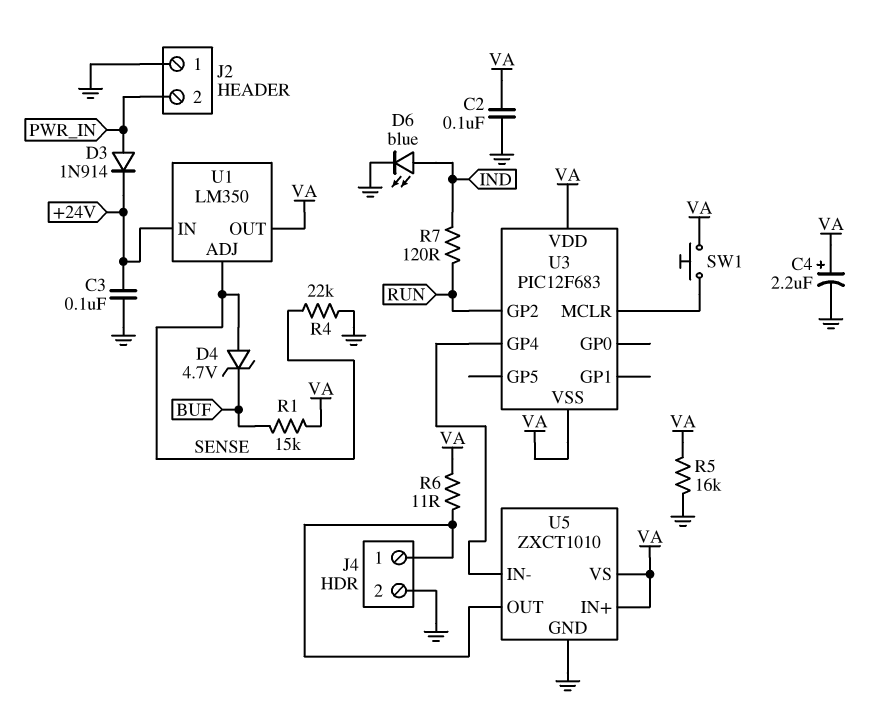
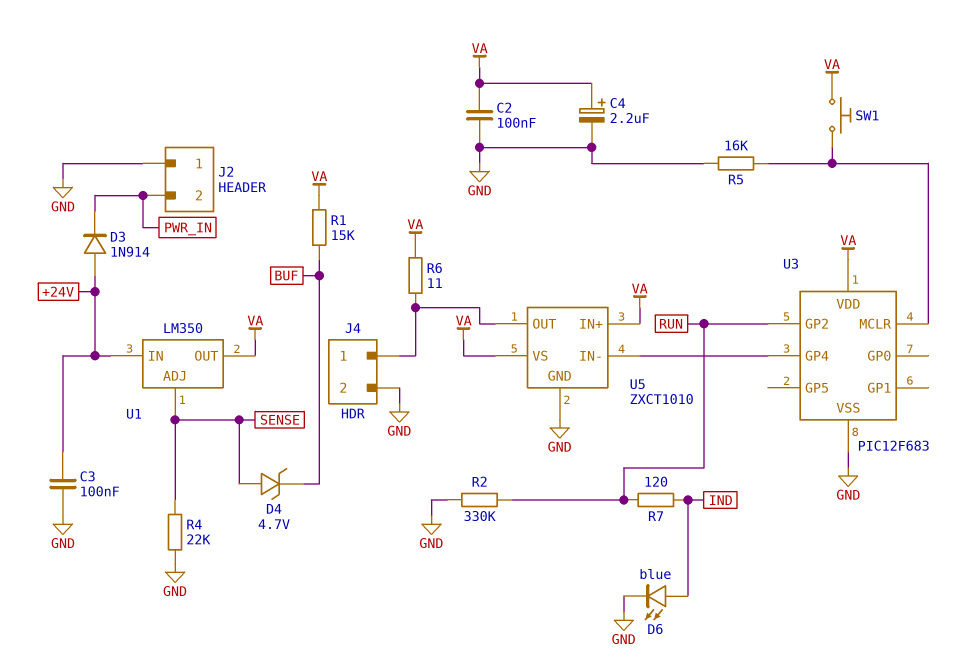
D3: diode 1N914 (A PWR_IN, K +24V) -> diode 1N914 (A +24V, K PWR_IN)
R2: none -> 330k (GND, RUN)
R5: 16k (GND, VA) -> 16k (GND, U3/MCLR)
U3 pin VSS: VA -> GND

